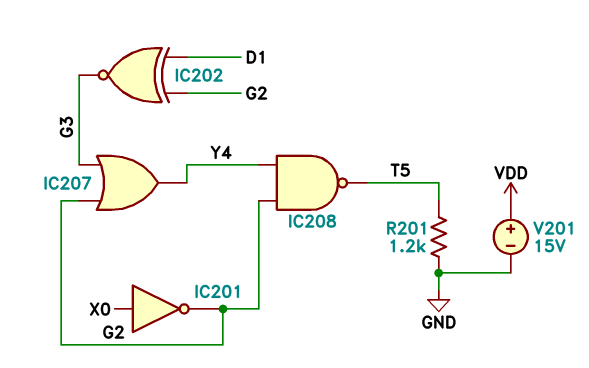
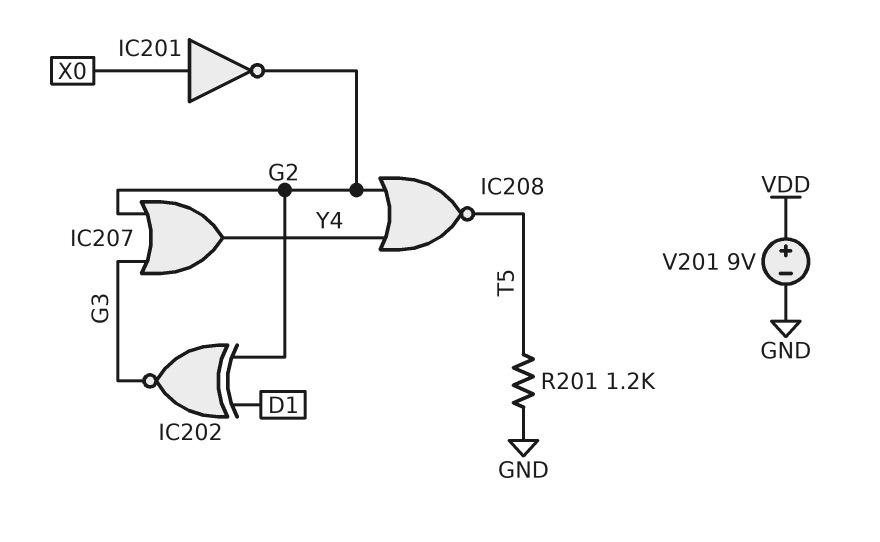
IC208: NAND (in G2, in Y4, out T5) -> NOR (in G2, in Y4, out T5)
V201: 15V (plus VDD, minus GND) -> 9V (plus VDD, minus GND)

